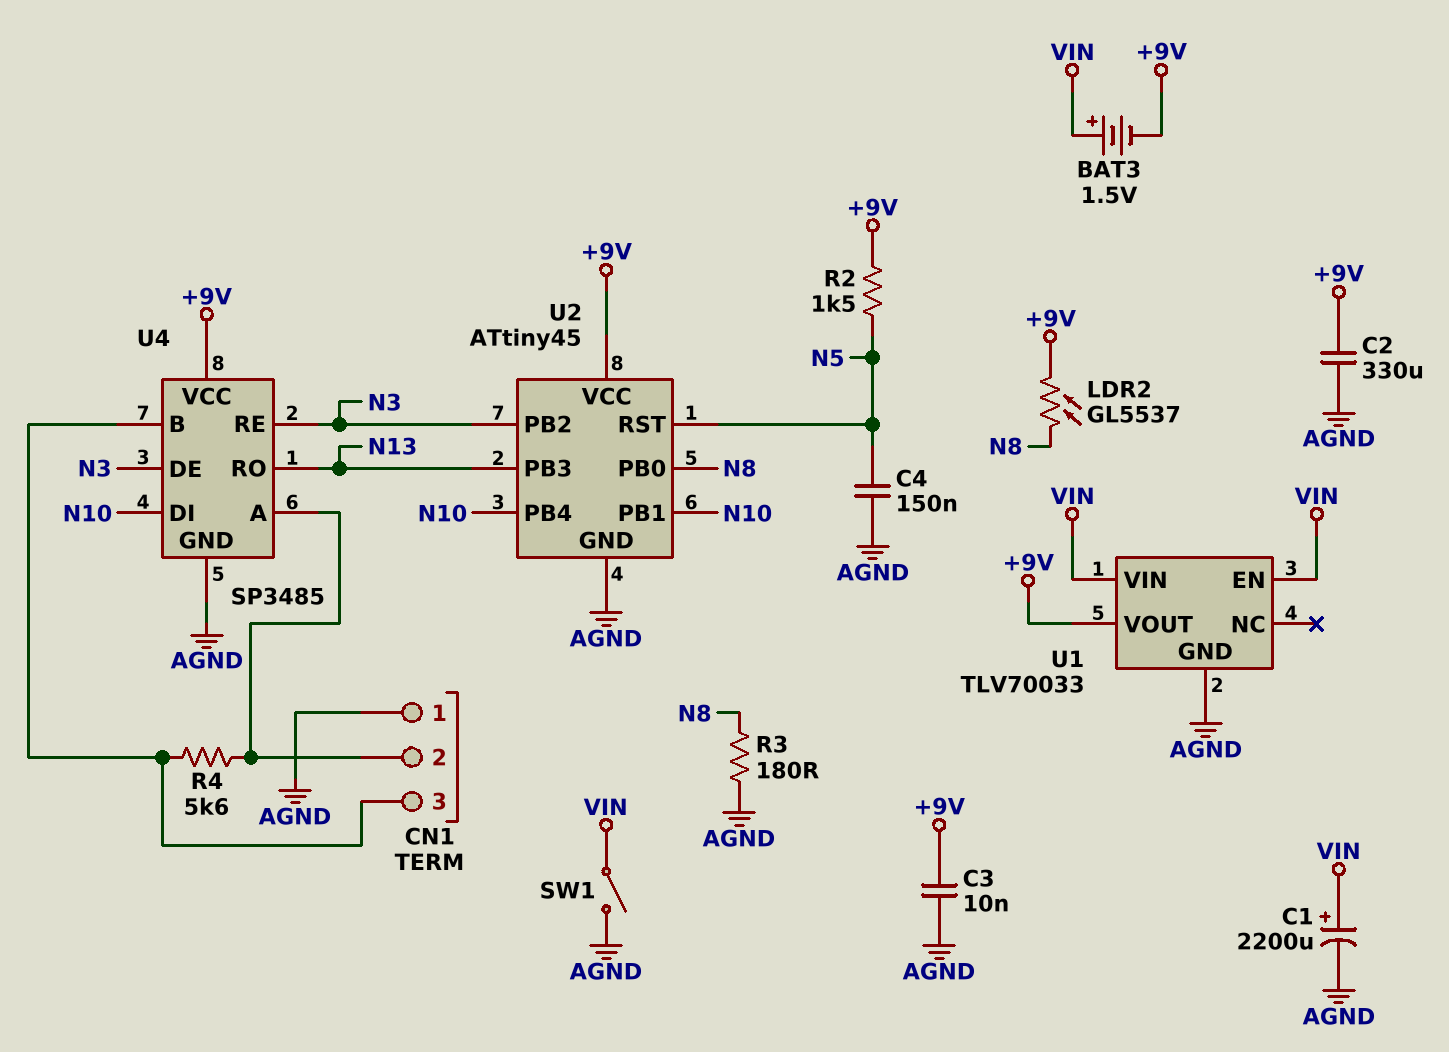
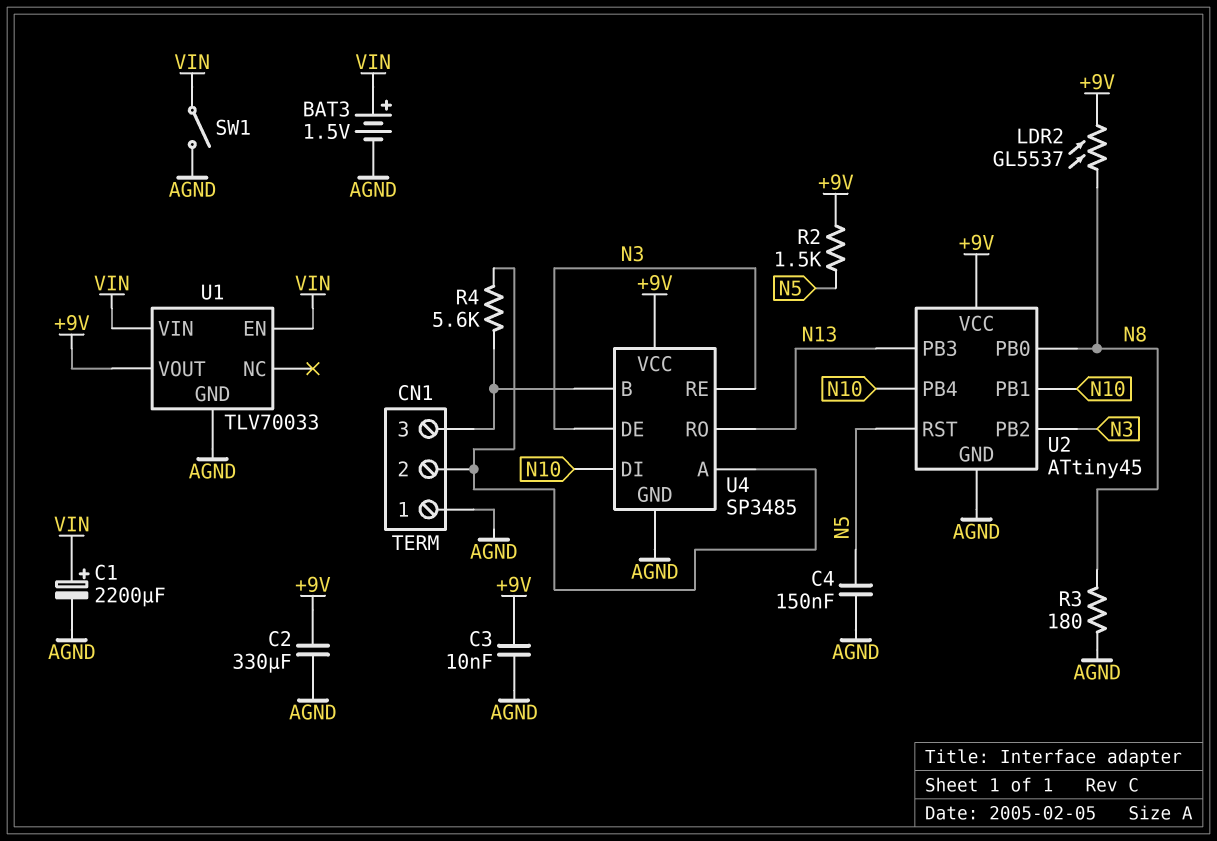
BAT3: 1.5V (plus VIN, minus +9V) -> 1.5V (plus VIN, minus AGND)

